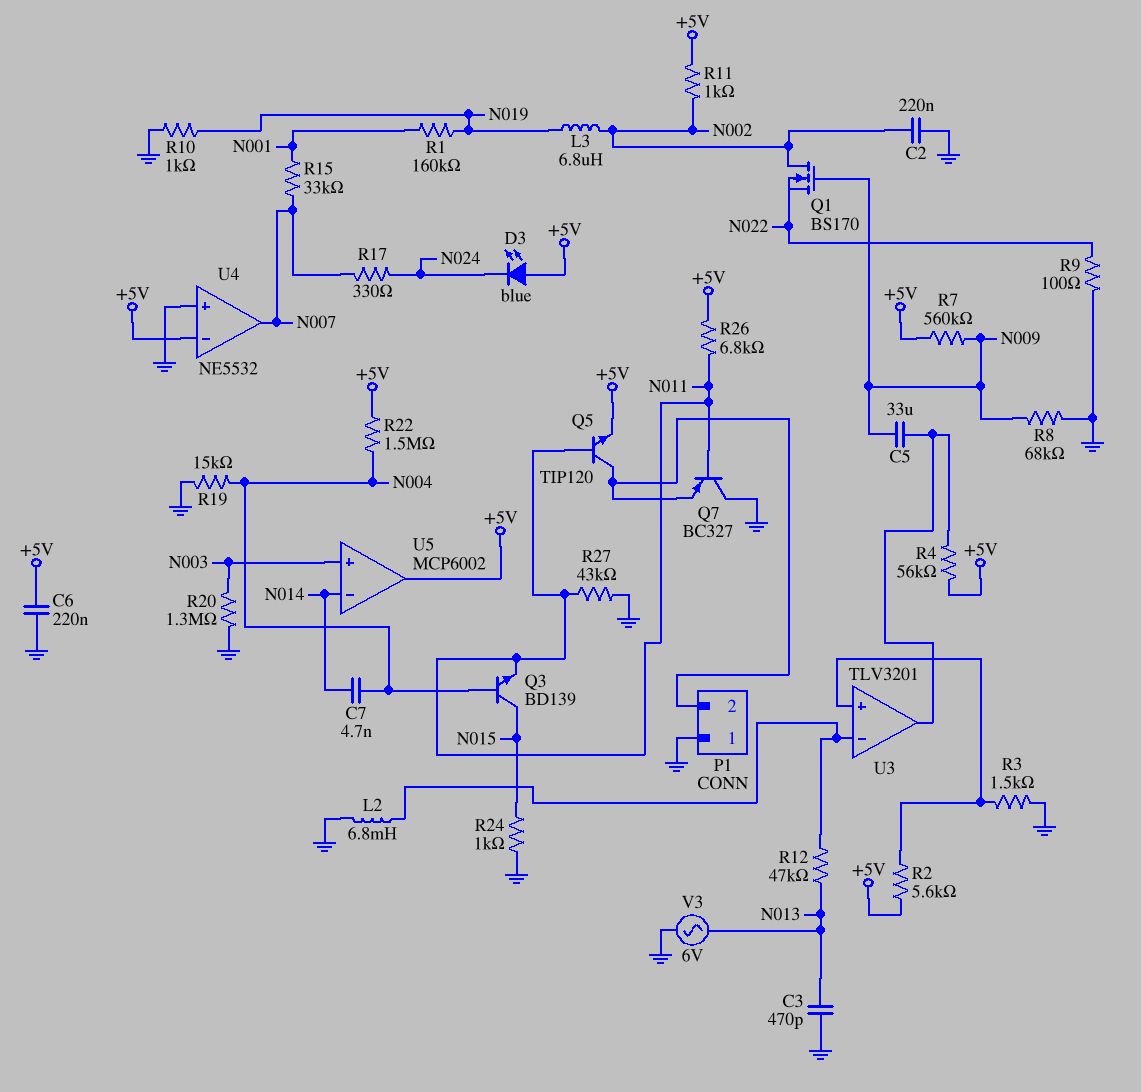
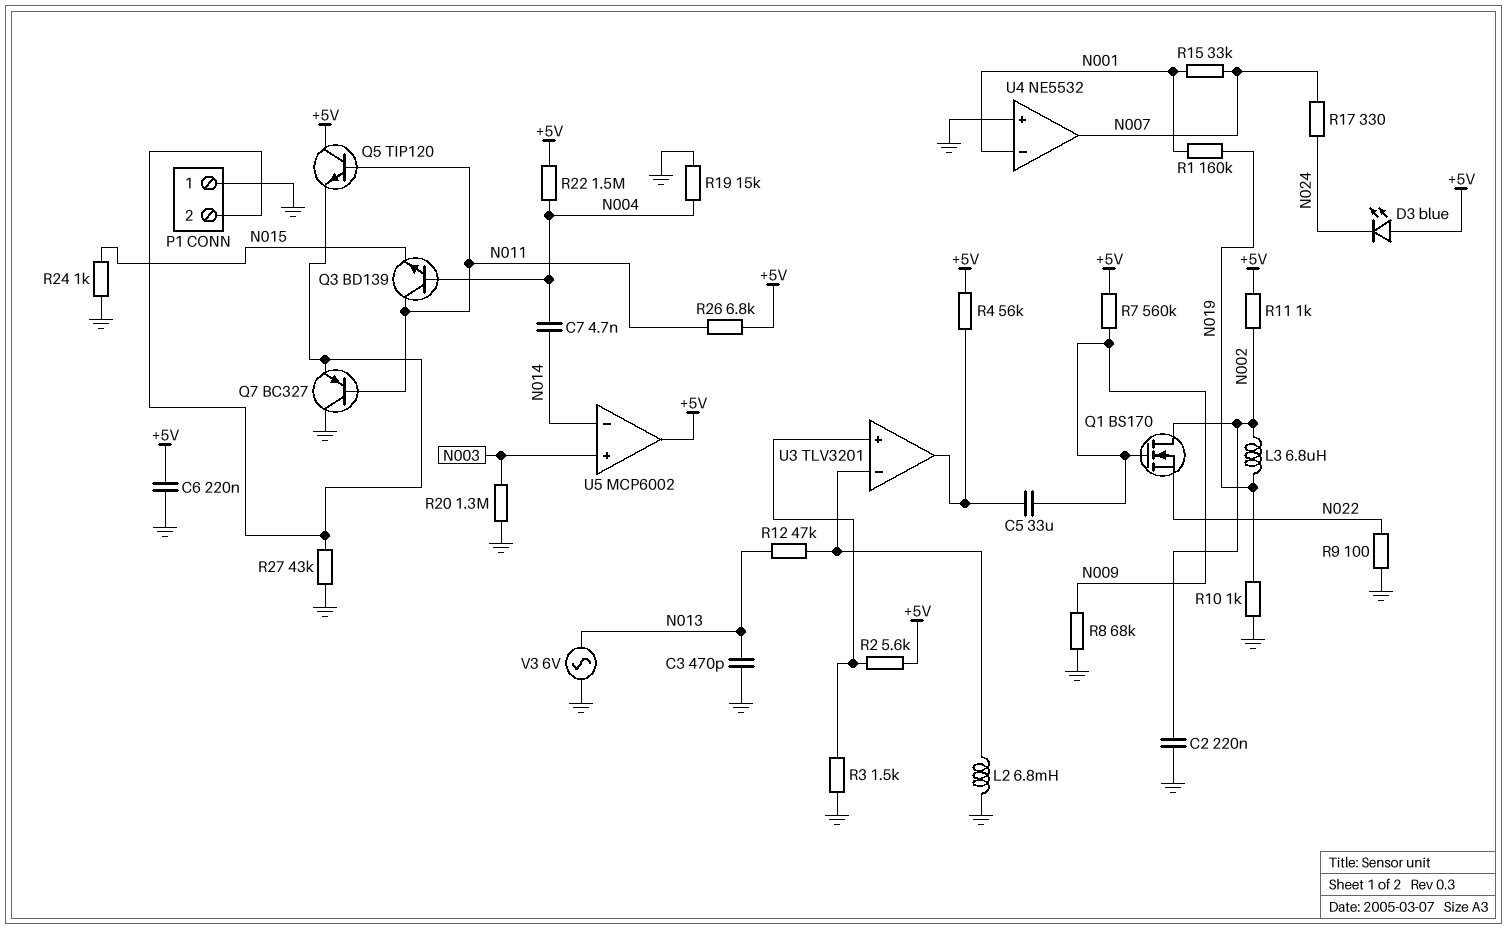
Q3: NPN BD139 (B N004, C N015, E N011) -> NPN BD139 (B N004, C N011, E N015)
Q5: NPN TIP120 (B N011, C P1/2, E +5V) -> NPN TIP120 (B N011, C +5V, E P1/2)
R27: 43k (GND, N011) -> 43k (GND, P1/2)
U4 pin in-: +5V -> N001

